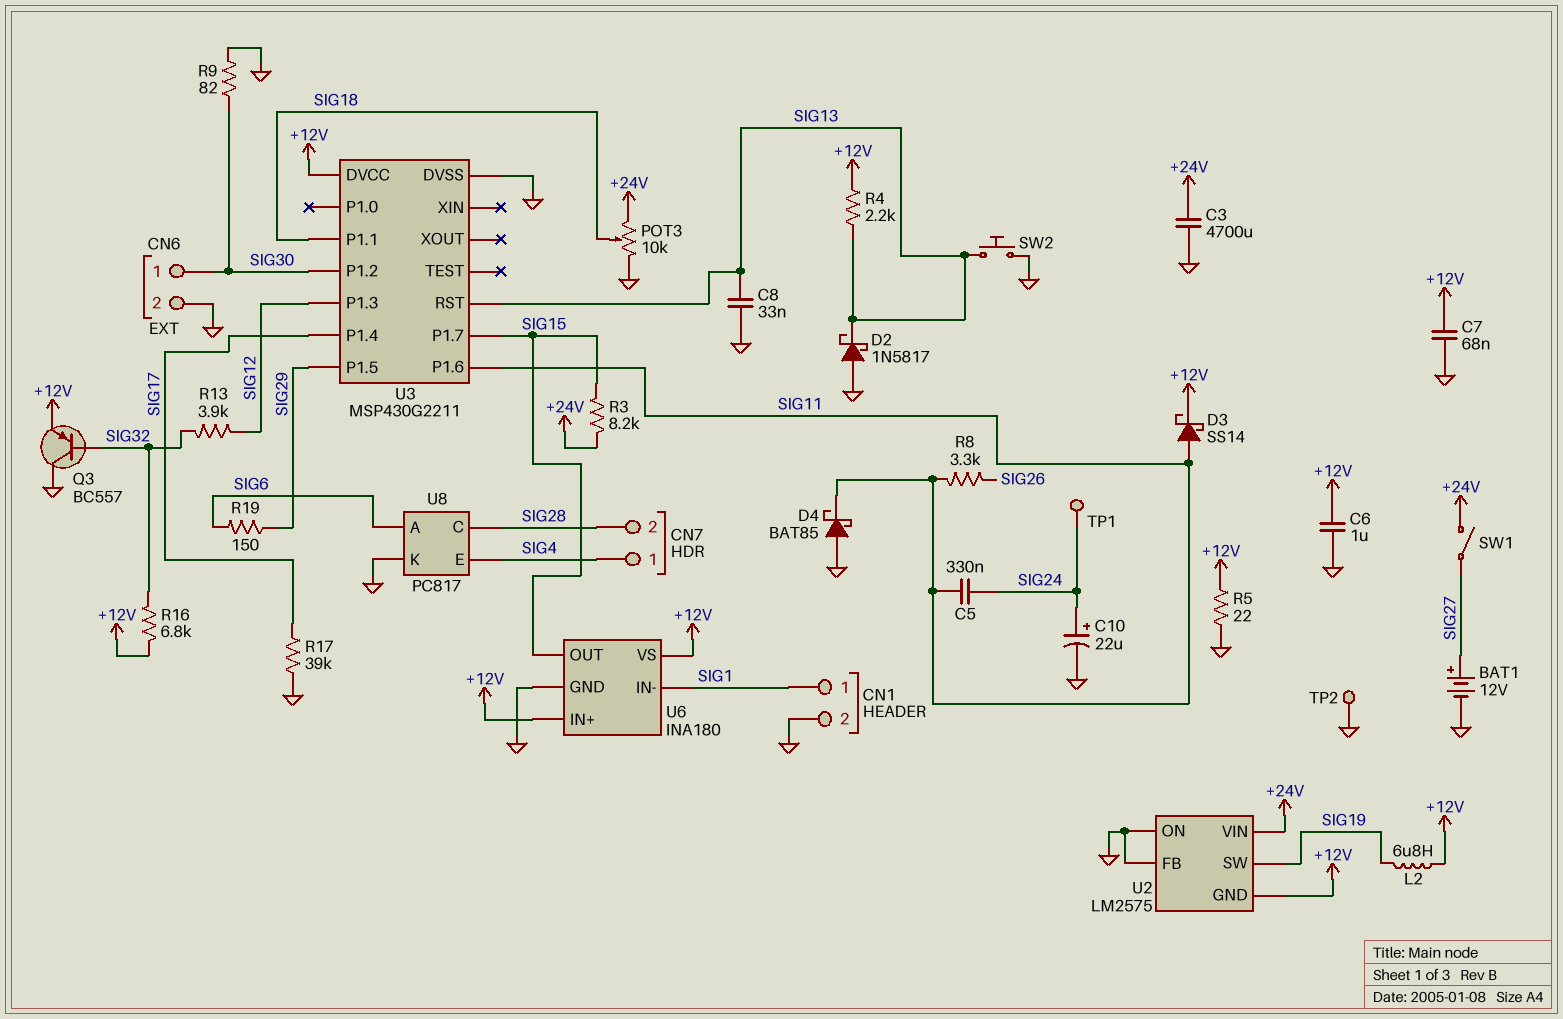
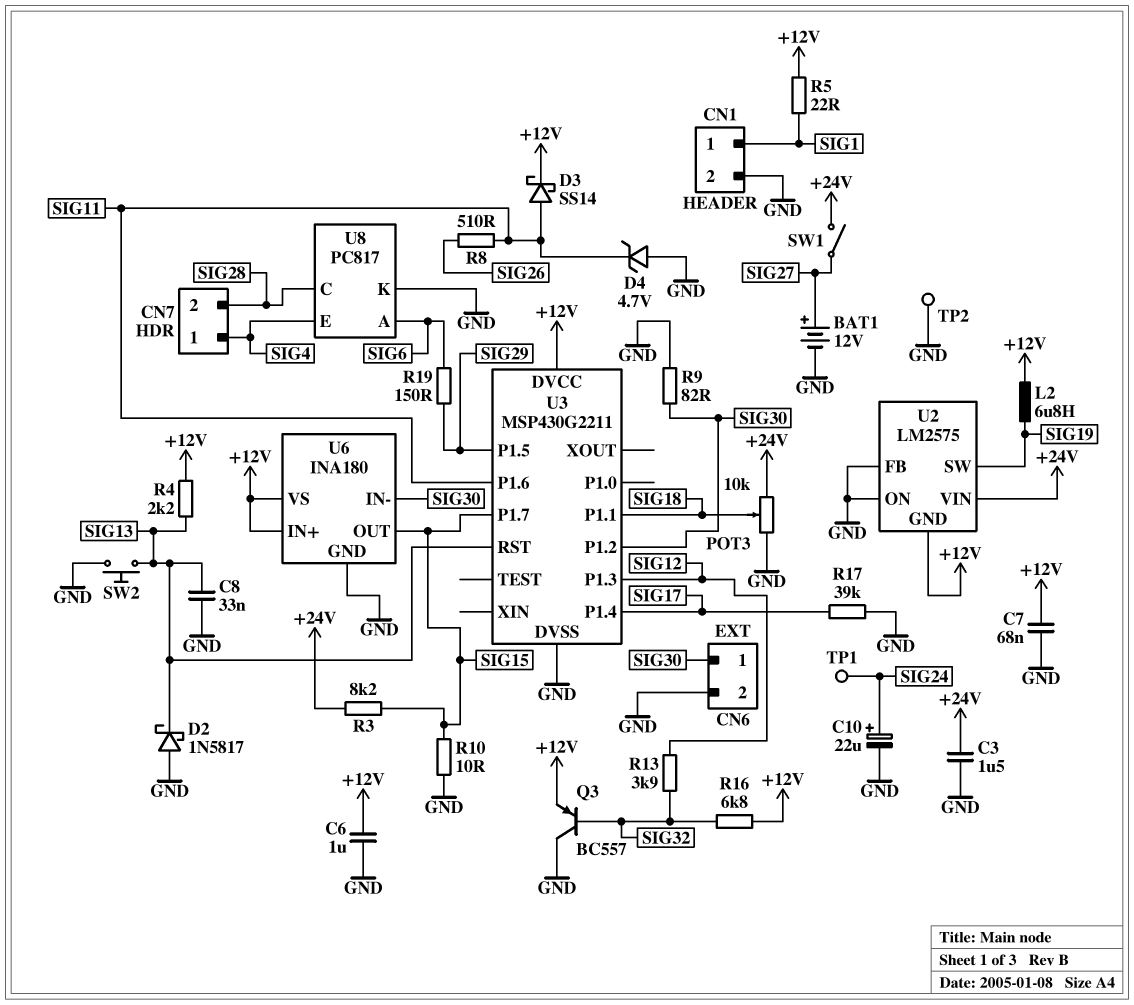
C3: 4700uF (+24V, GND) -> 1.5uF (+24V, GND)
C5: 330nF (SIG11, SIG24) -> none
D4: schottky BAT85 (A GND, K SIG11) -> zener 4.7V (A GND, K SIG11)
R5: 22 (+12V, GND) -> 22 (+12V, SIG1)
R8: 3.3k (SIG11, SIG26) -> 510 (SIG11, SIG26)
R10: none -> 10 (GND, SIG15)
U6 pin IN-: SIG1 -> SIG30

